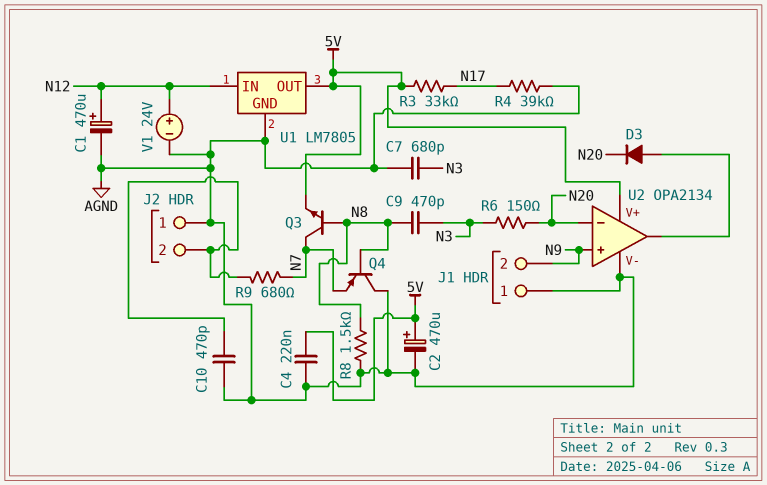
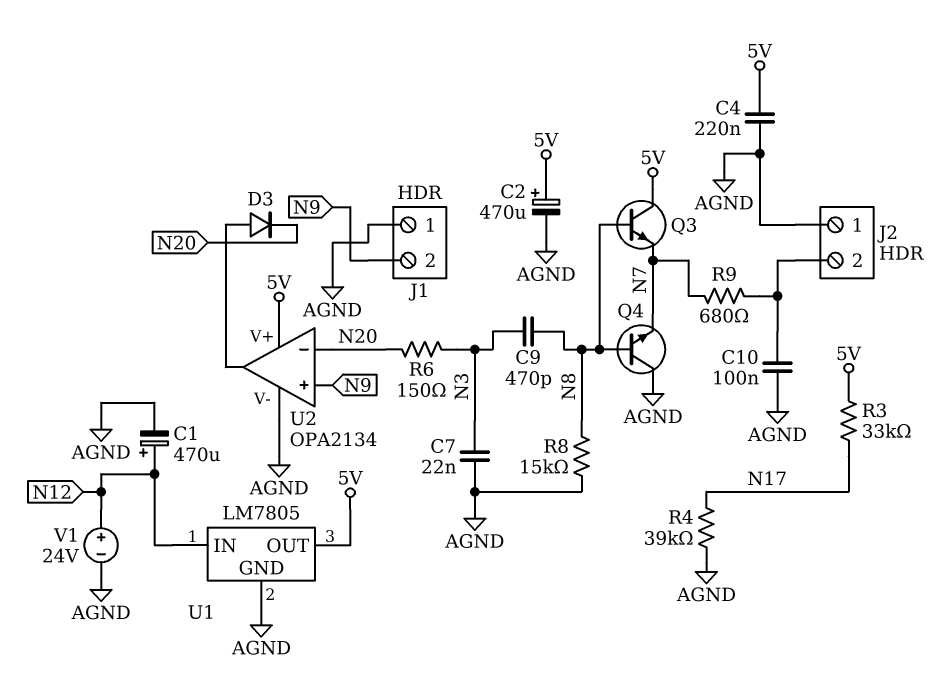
C7: 680pF (AGND, N3) -> 22nF (AGND, N3)
C10: 470pF (AGND, J2/2) -> 100nF (AGND, J2/2)
Q3: NPN (B N8, C N7, E 5V) -> NPN (B N8, C 5V, E N7)
Q4: PNP (B N8, C AGND, E N7) -> NPN (B N8, C AGND, E N7)
R8: 1.5k (AGND, N8) -> 15k (AGND, N8)

